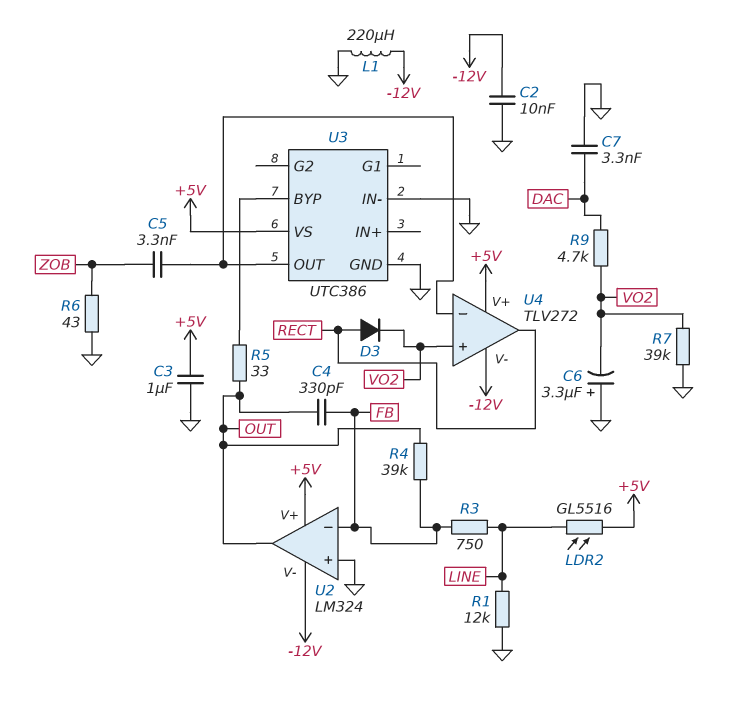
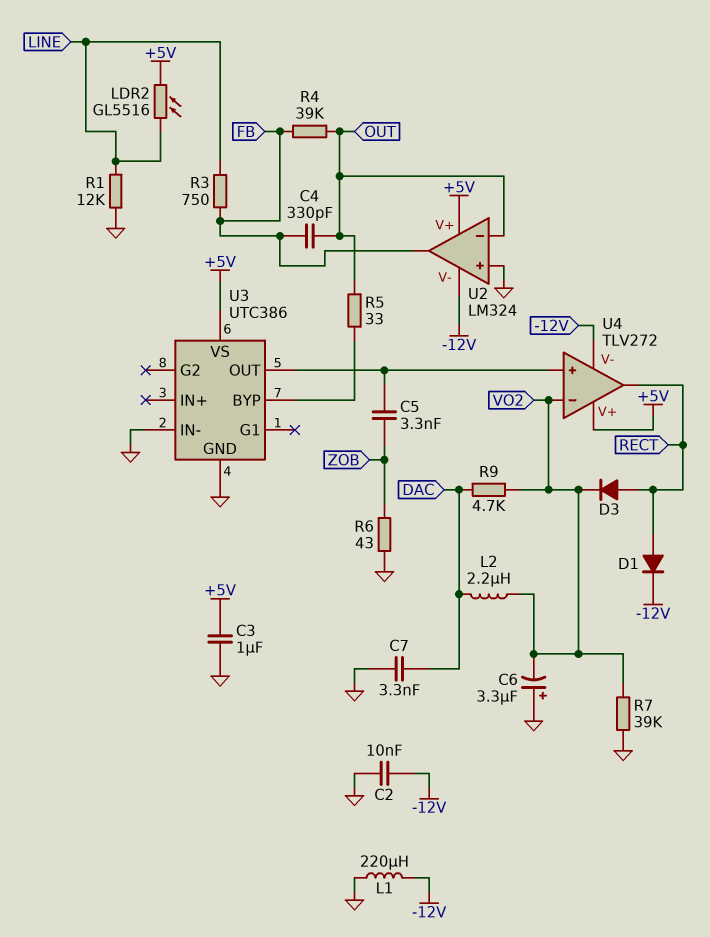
D1: none -> diode (A RECT, K -12V)
L2: none -> 2.2uH (DAC, VO2)
U2 pin in-: FB -> OUT
U2 pin out: OUT -> FB
U4 pin in+: VO2 -> U3/OUT
U4 pin in-: U3/OUT -> VO2

